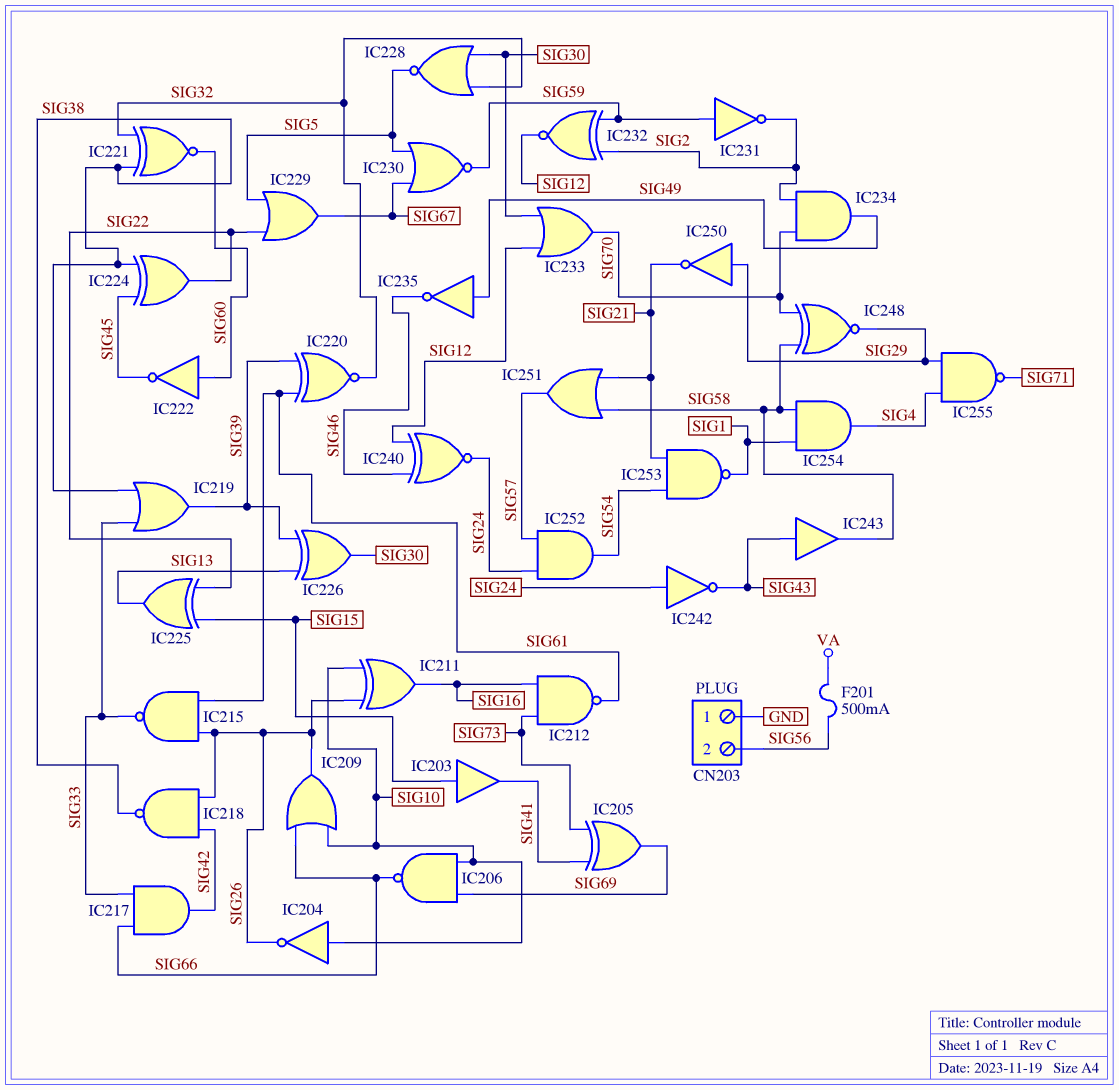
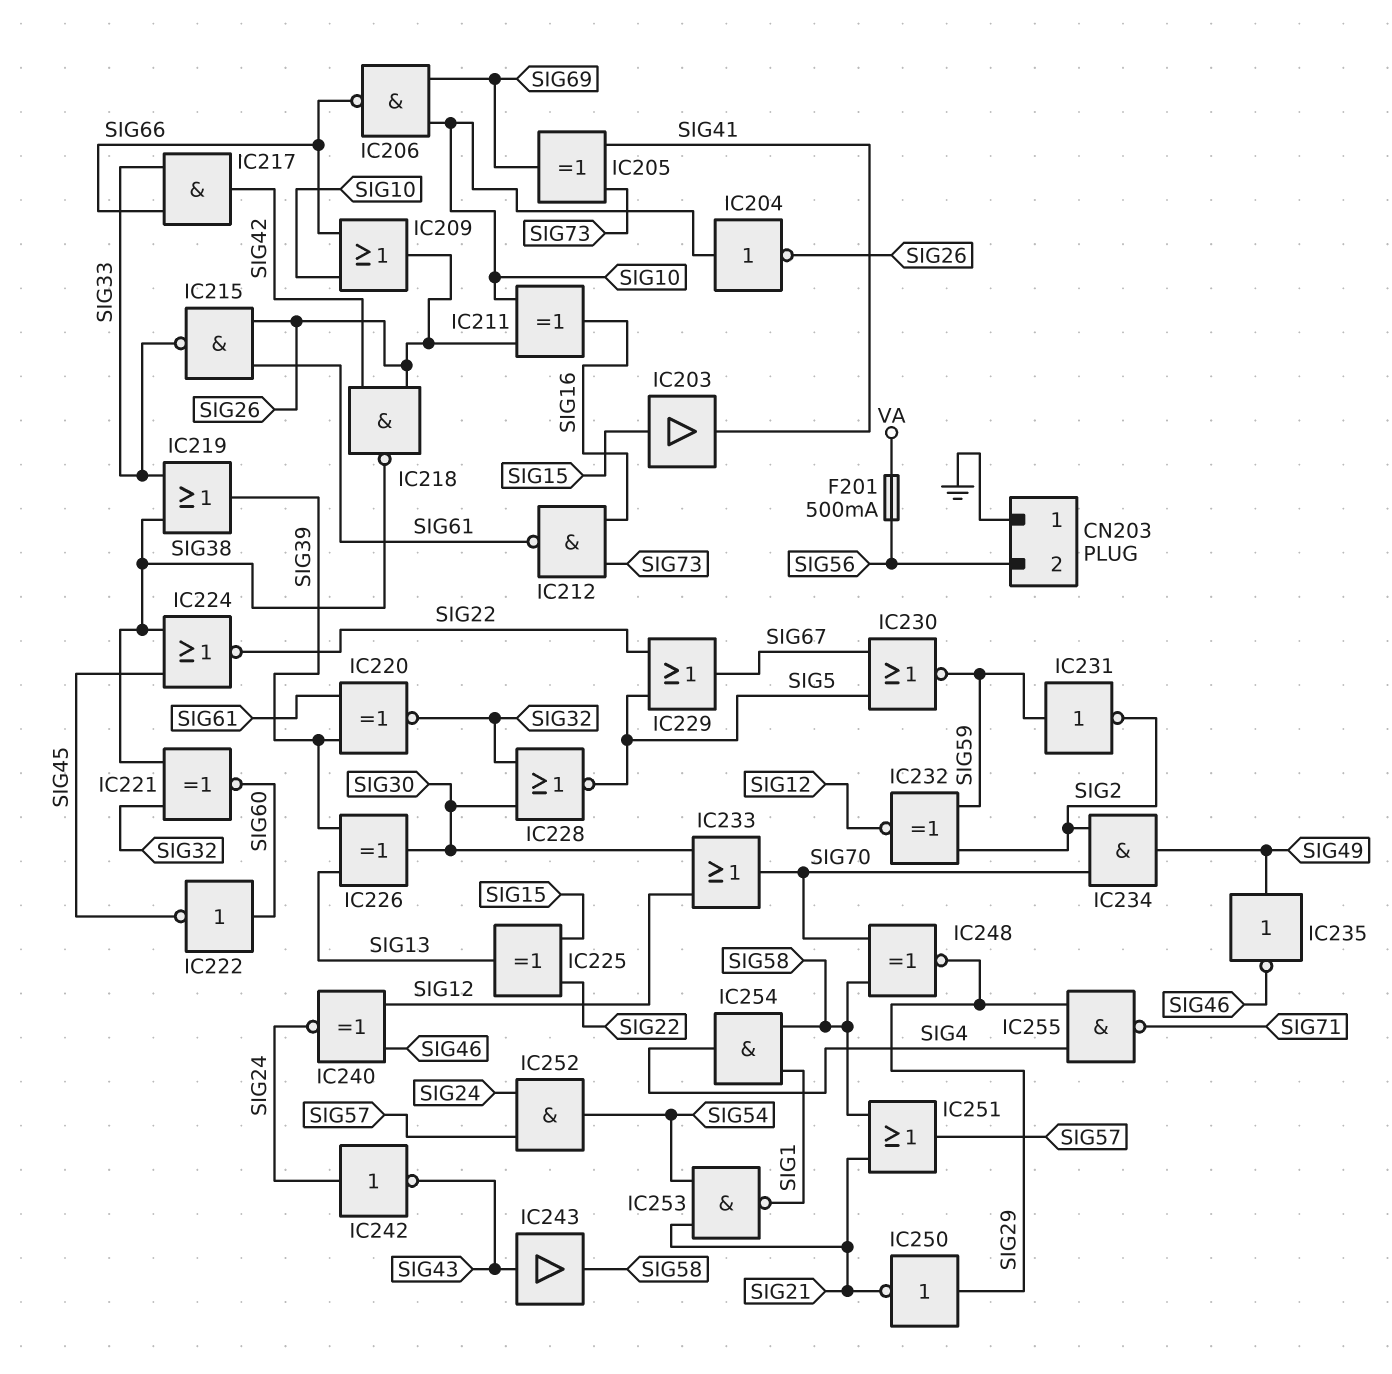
IC224: XOR (in SIG38, in SIG45, out SIG22) -> NOR (in SIG38, in SIG45, out SIG22)

